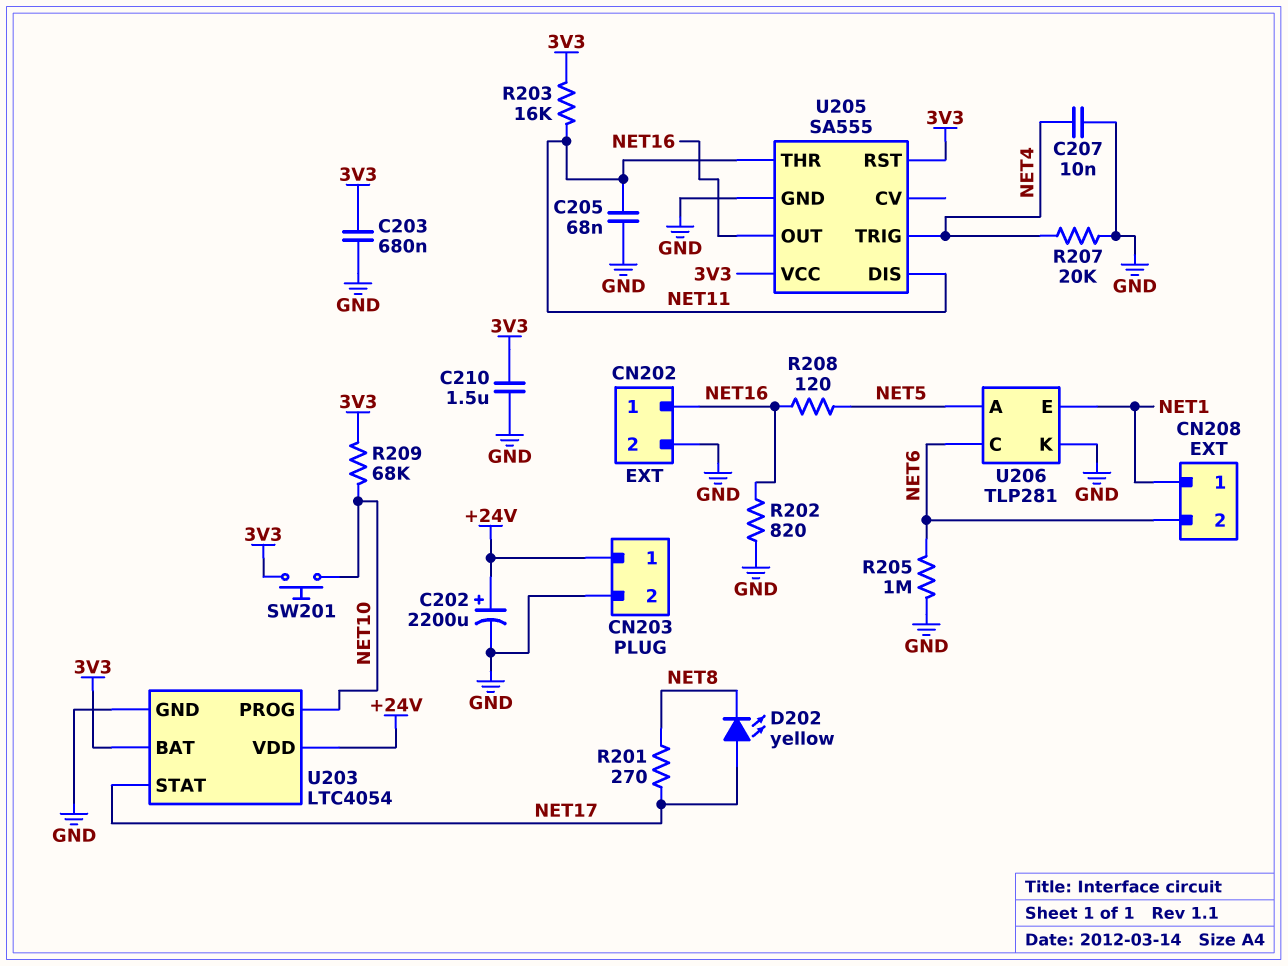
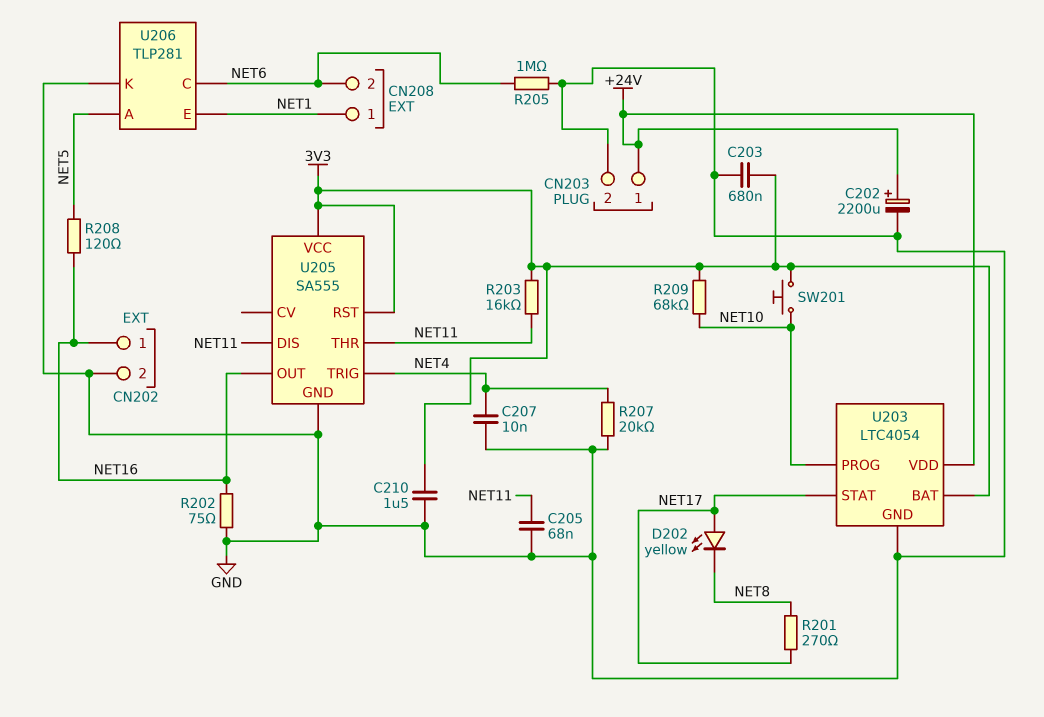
R202: 820 (GND, NET16) -> 75 (GND, NET16)

